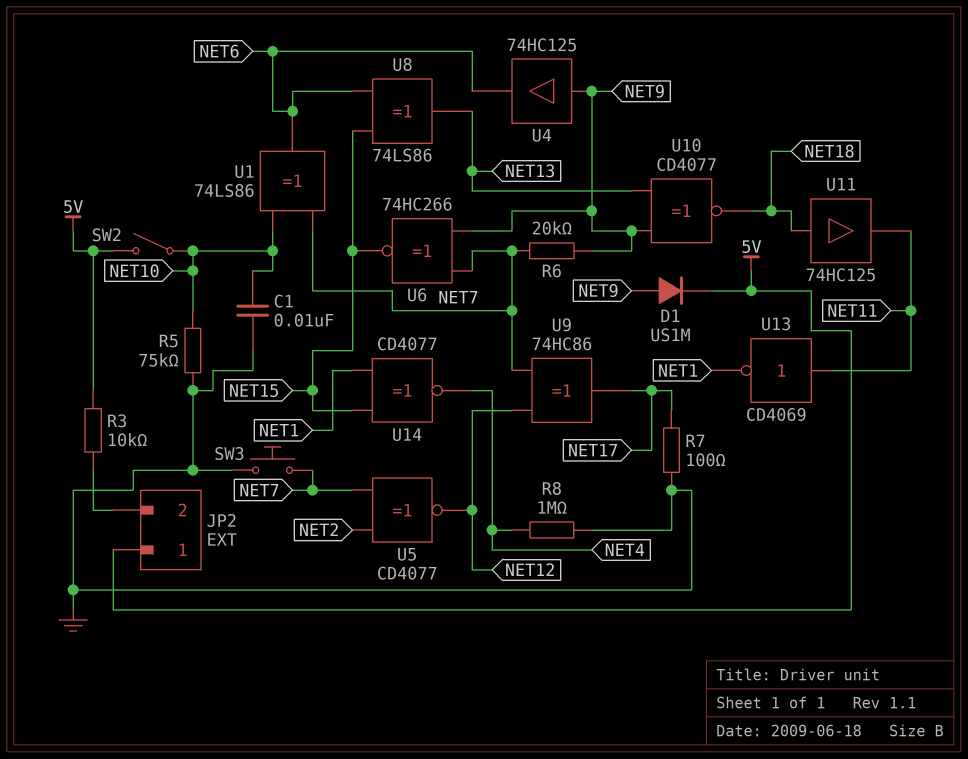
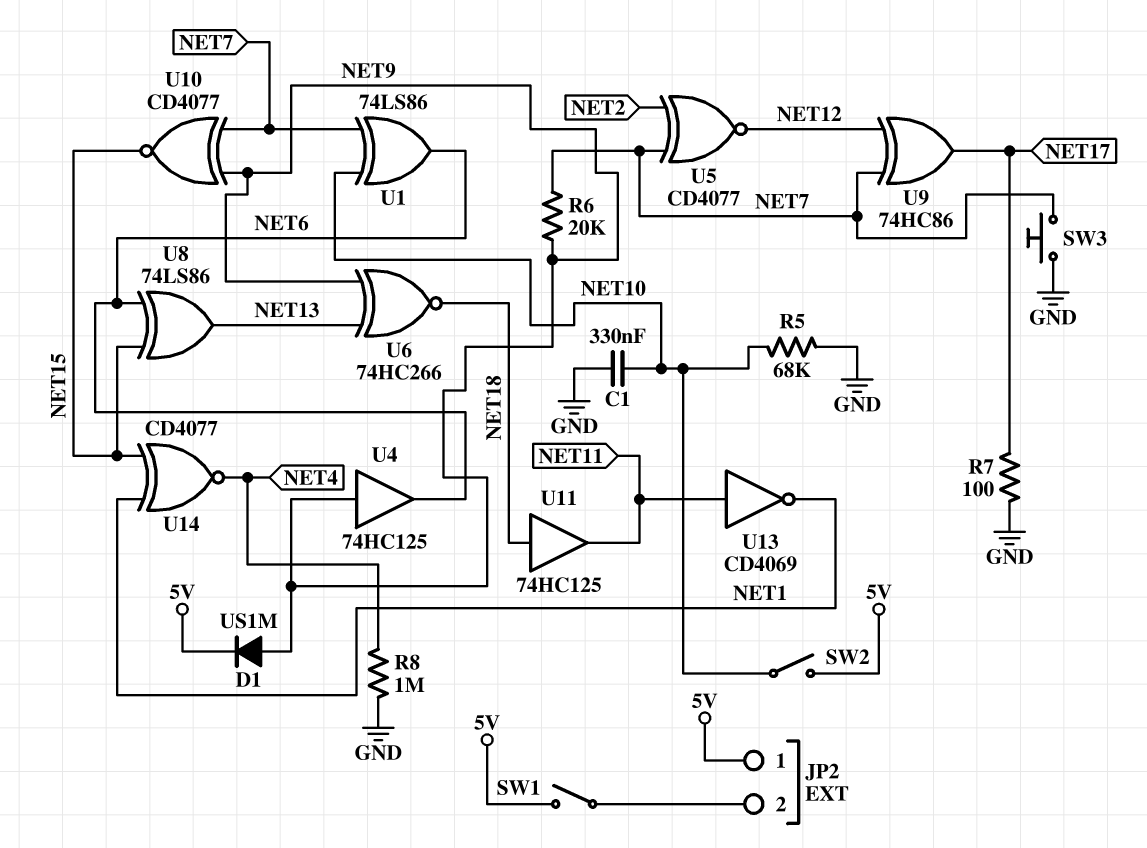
C1: 10nF (GND, NET10) -> 330nF (GND, NET10)
R3: 10k (5V, JP2/2) -> none
R5: 75k (GND, NET10) -> 68k (GND, NET10)
SW1: none -> switch (5V, JP2/2)
U6: XNOR 74HC266 (in NET7, in NET9, out NET15) -> XNOR 74HC266 (in NET9, in NET13, out NET18)
U10: XNOR CD4077 (in NET9, in NET13, out NET18) -> XNOR CD4077 (in NET7, in NET9, out NET15)

